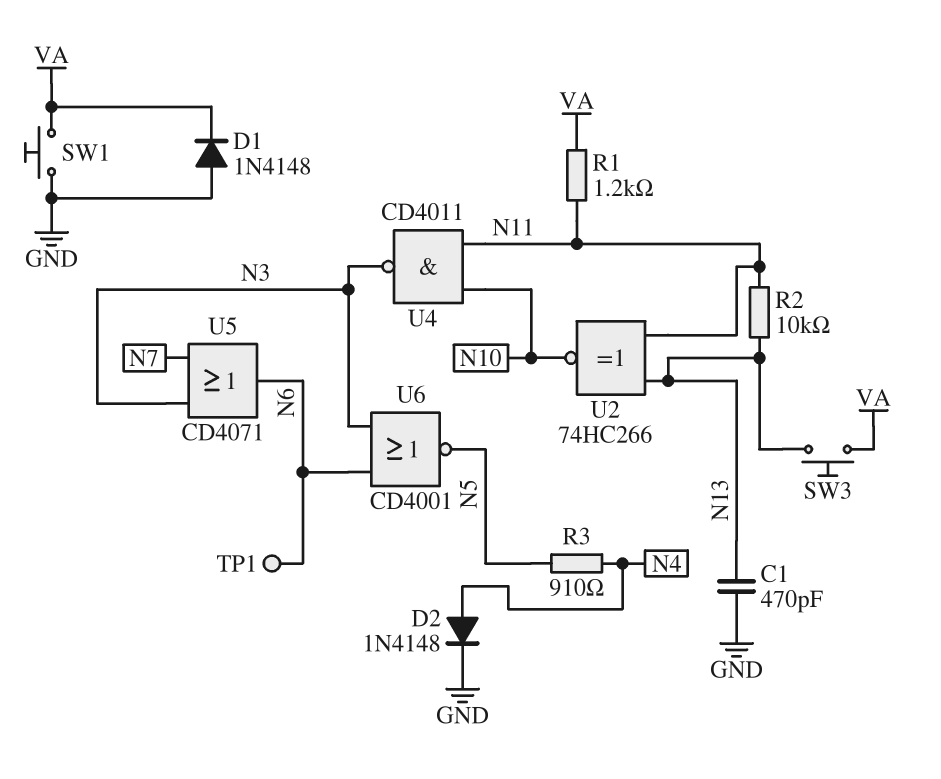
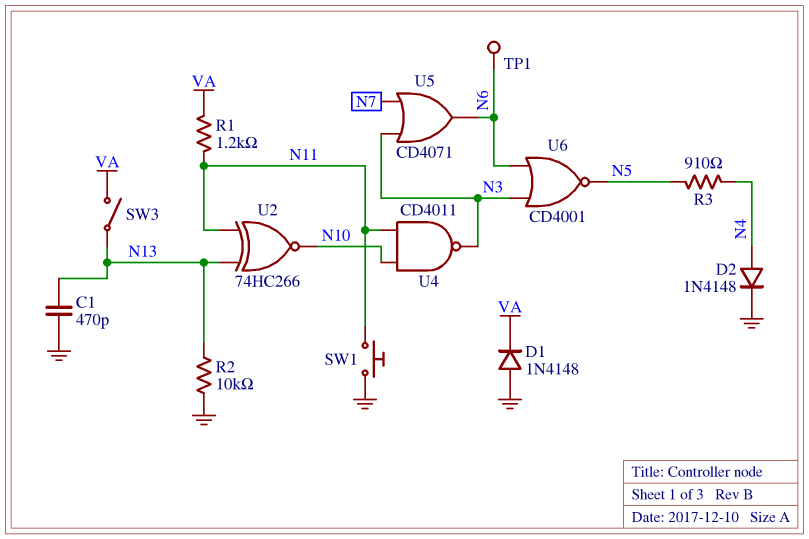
R2: 10k (N11, N13) -> 10k (GND, N13)
SW1: button (GND, VA) -> button (GND, N11)
SW3: button (N13, VA) -> switch (N13, VA)

